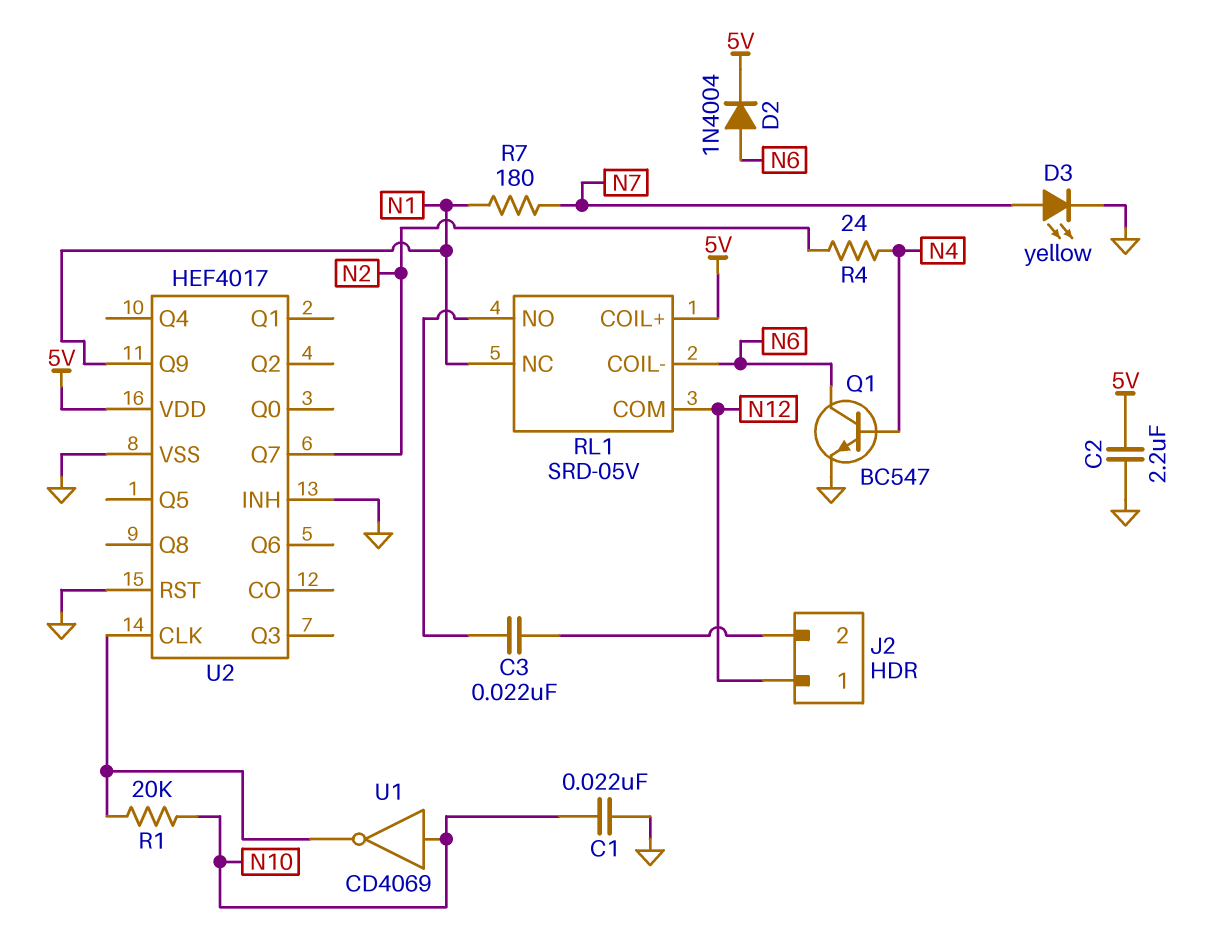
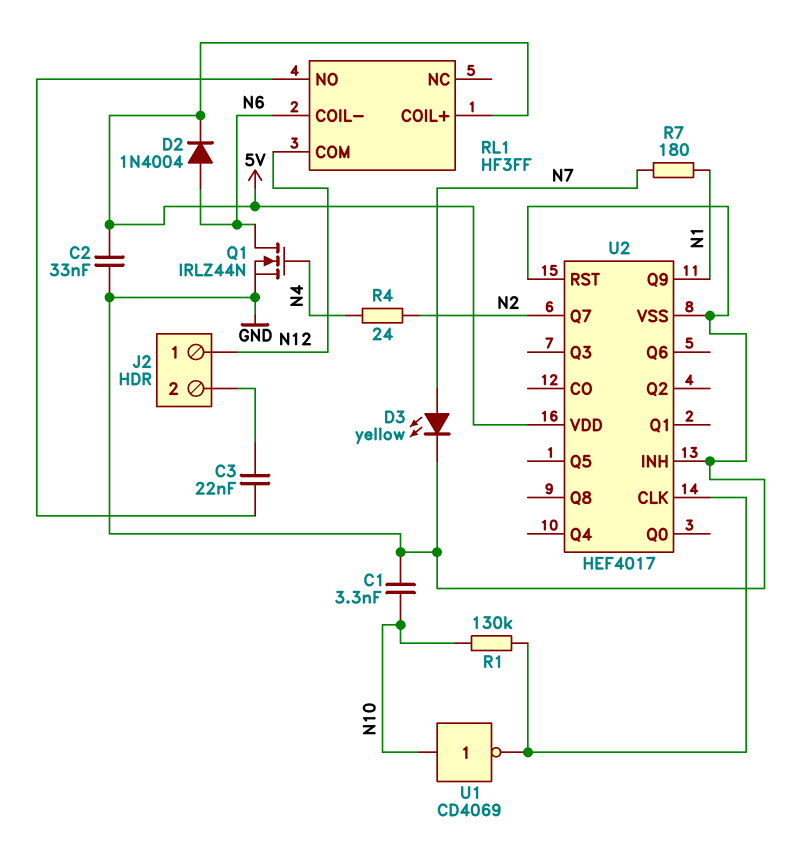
C1: 22nF (GND, N10) -> 3.3nF (GND, N10)
C2: 2.2uF (5V, GND) -> 33nF (5V, GND)
Q1: NPN BC547 (B N4, C N6, E GND) -> NMOS IRLZ44N (G N4, D N6, S GND)
R1: 20k (N10, U2/CLK) -> 130k (N10, U2/CLK)
RL1: SRD-05V -> HF3FF
RL1 pin NC: N1 -> none

